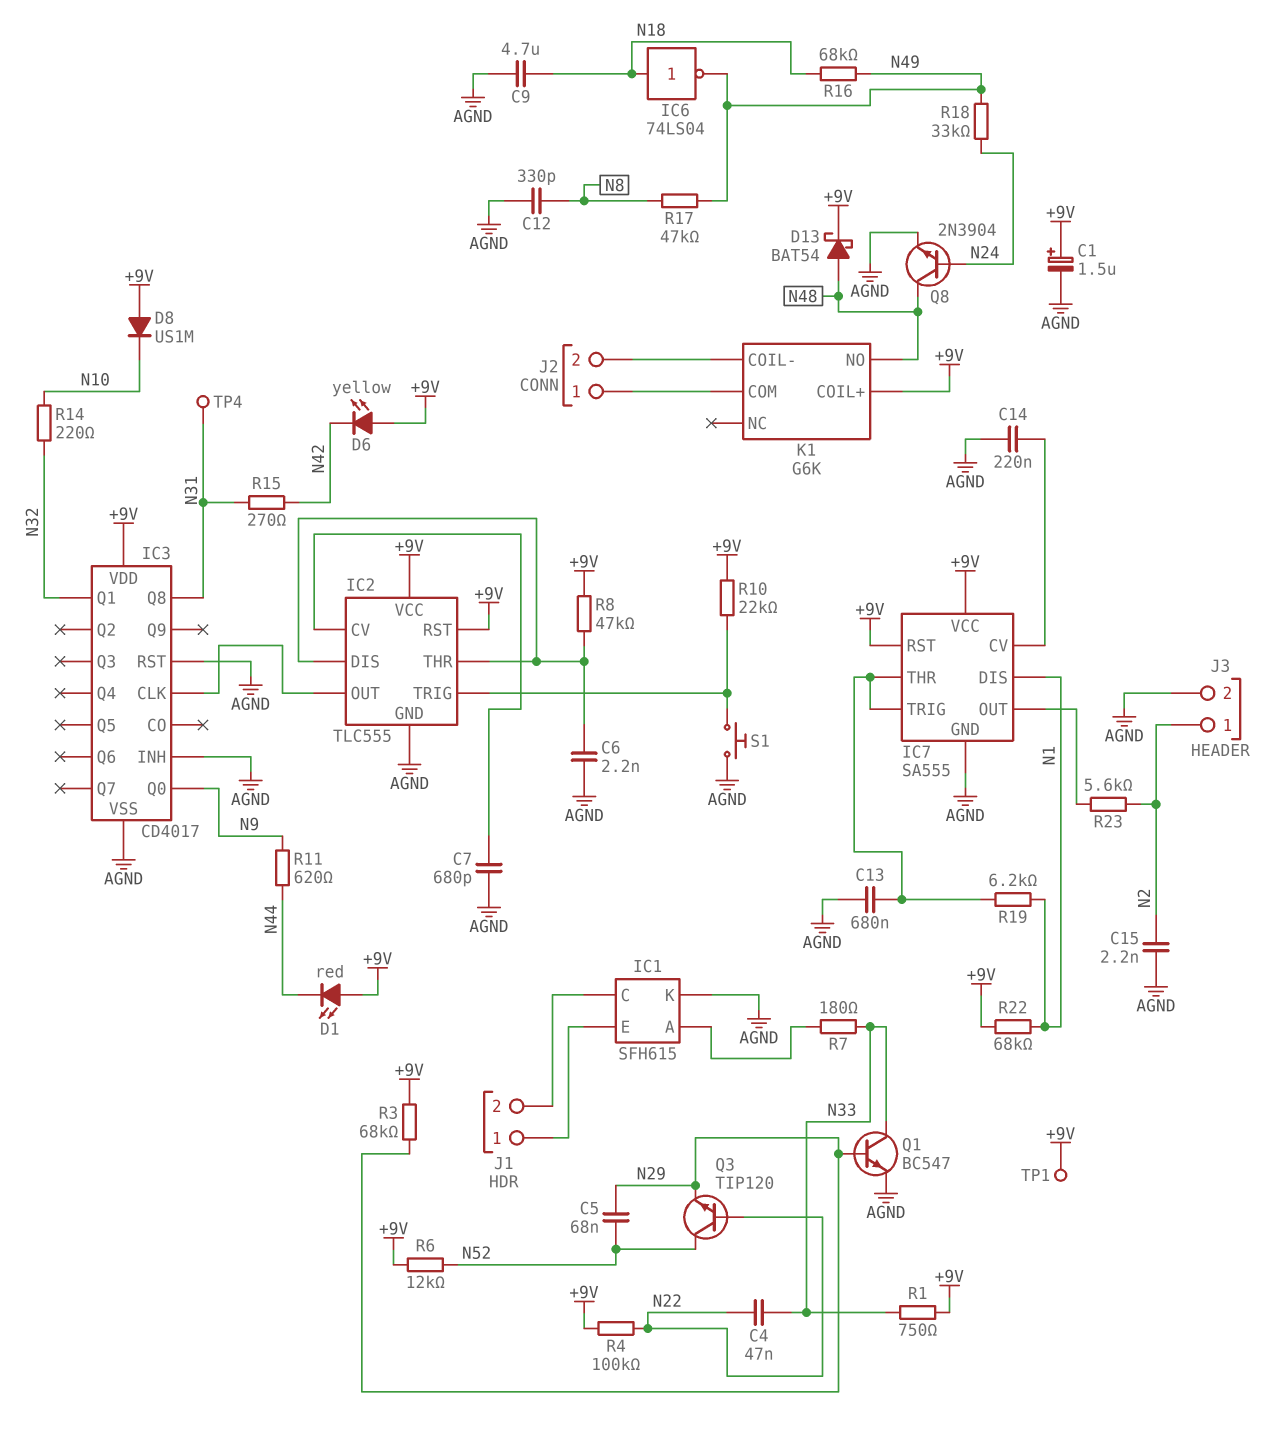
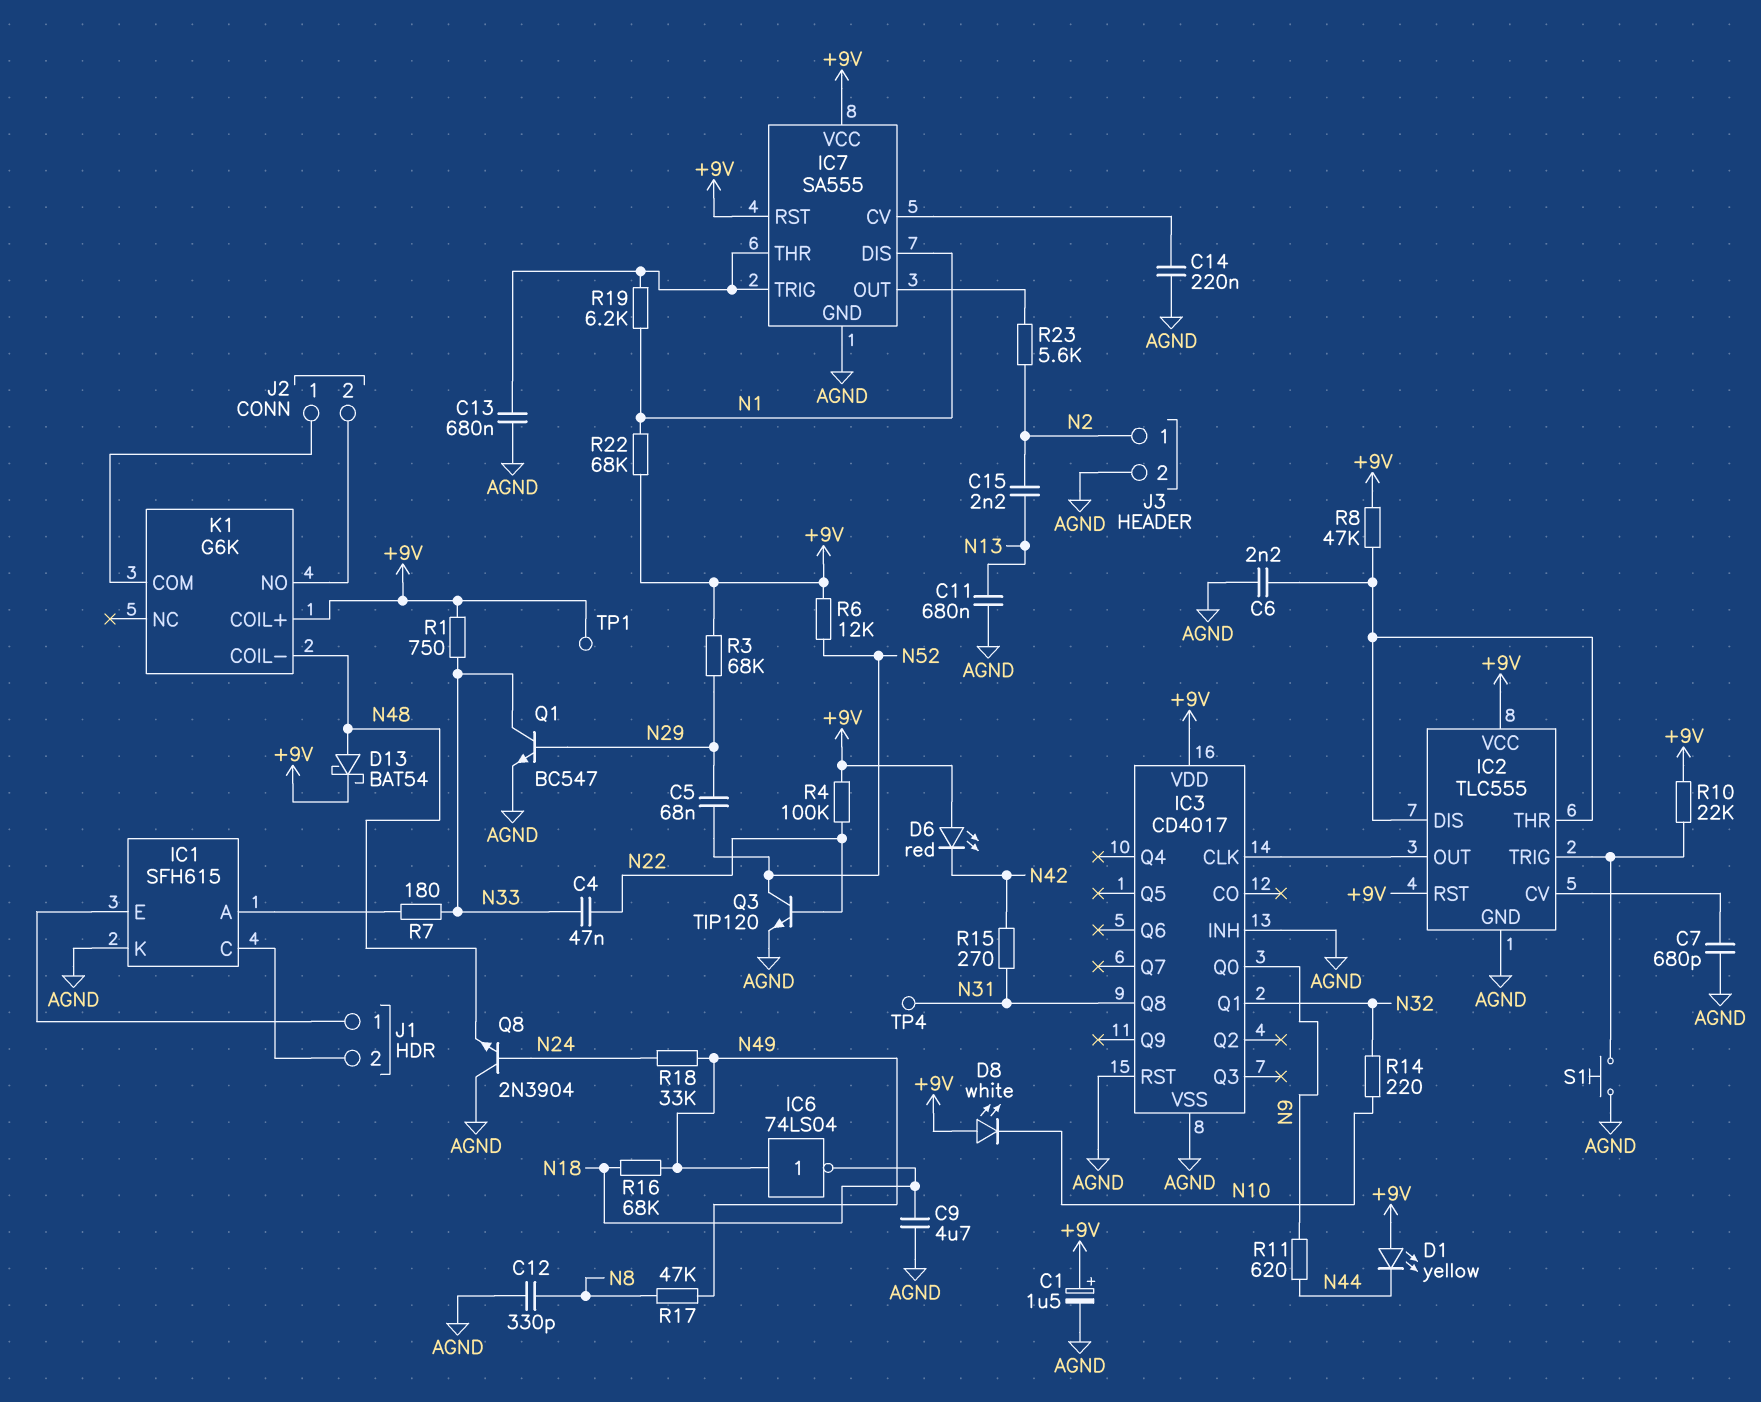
C11: none -> 680nF (AGND, N13)
C15: 2.2nF (AGND, N2) -> 2.2nF (N2, N13)
D1: LED red (A +9V, K N44) -> LED yellow (A +9V, K N44)
D6: LED yellow (A +9V, K N42) -> LED red (A +9V, K N42)
D8: diode US1M (A +9V, K N10) -> LED white (A +9V, K N10)
IC6: NOT 74LS04 (in N18, out N49) -> NOT 74LS04 (in N49, out N18)
K1 pin COIL-: J2/2 -> N48
K1 pin NO: N48 -> J2/2
Q3: NPN TIP120 (B N22, C N52, E N29) -> NPN TIP120 (B N22, C N52, E AGND)
Q8: NPN 2N3904 (B N24, C N48, E AGND) -> NPN 2N3904 (B N24, C AGND, E N48)

